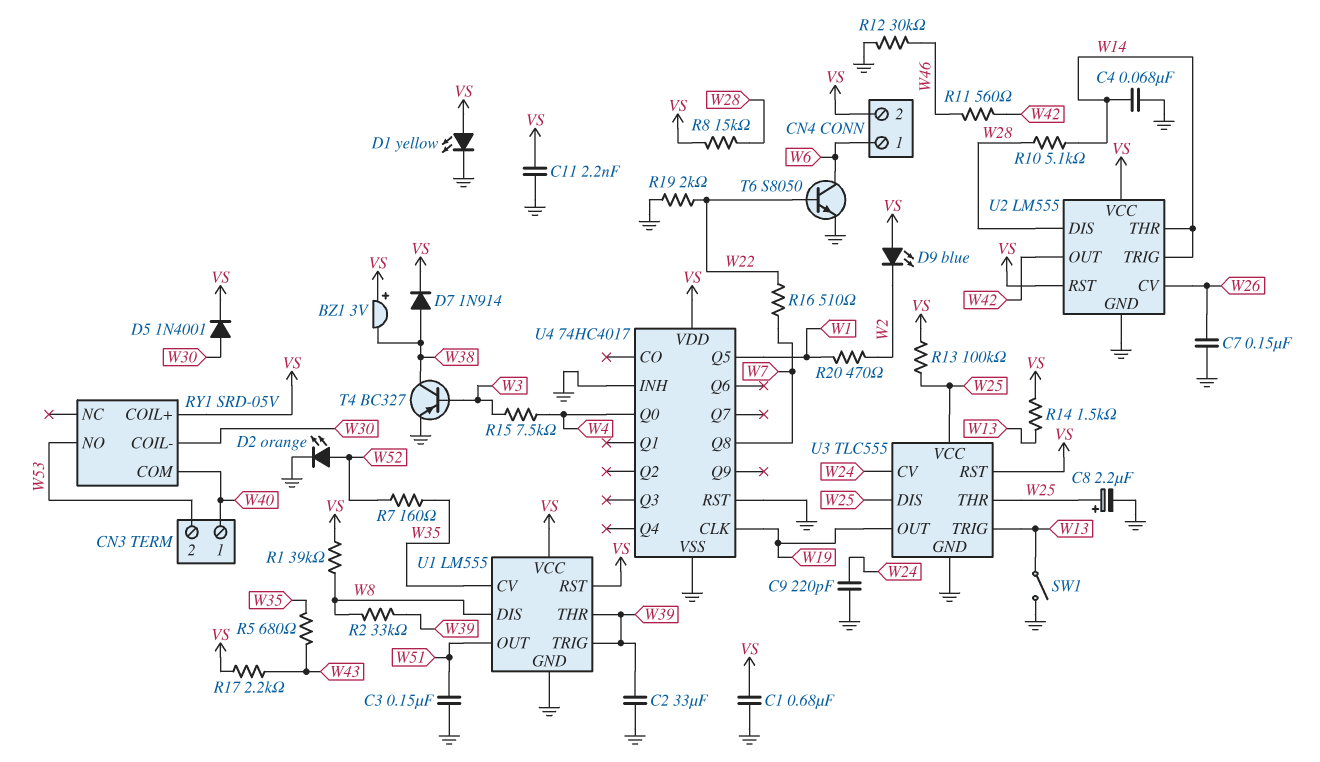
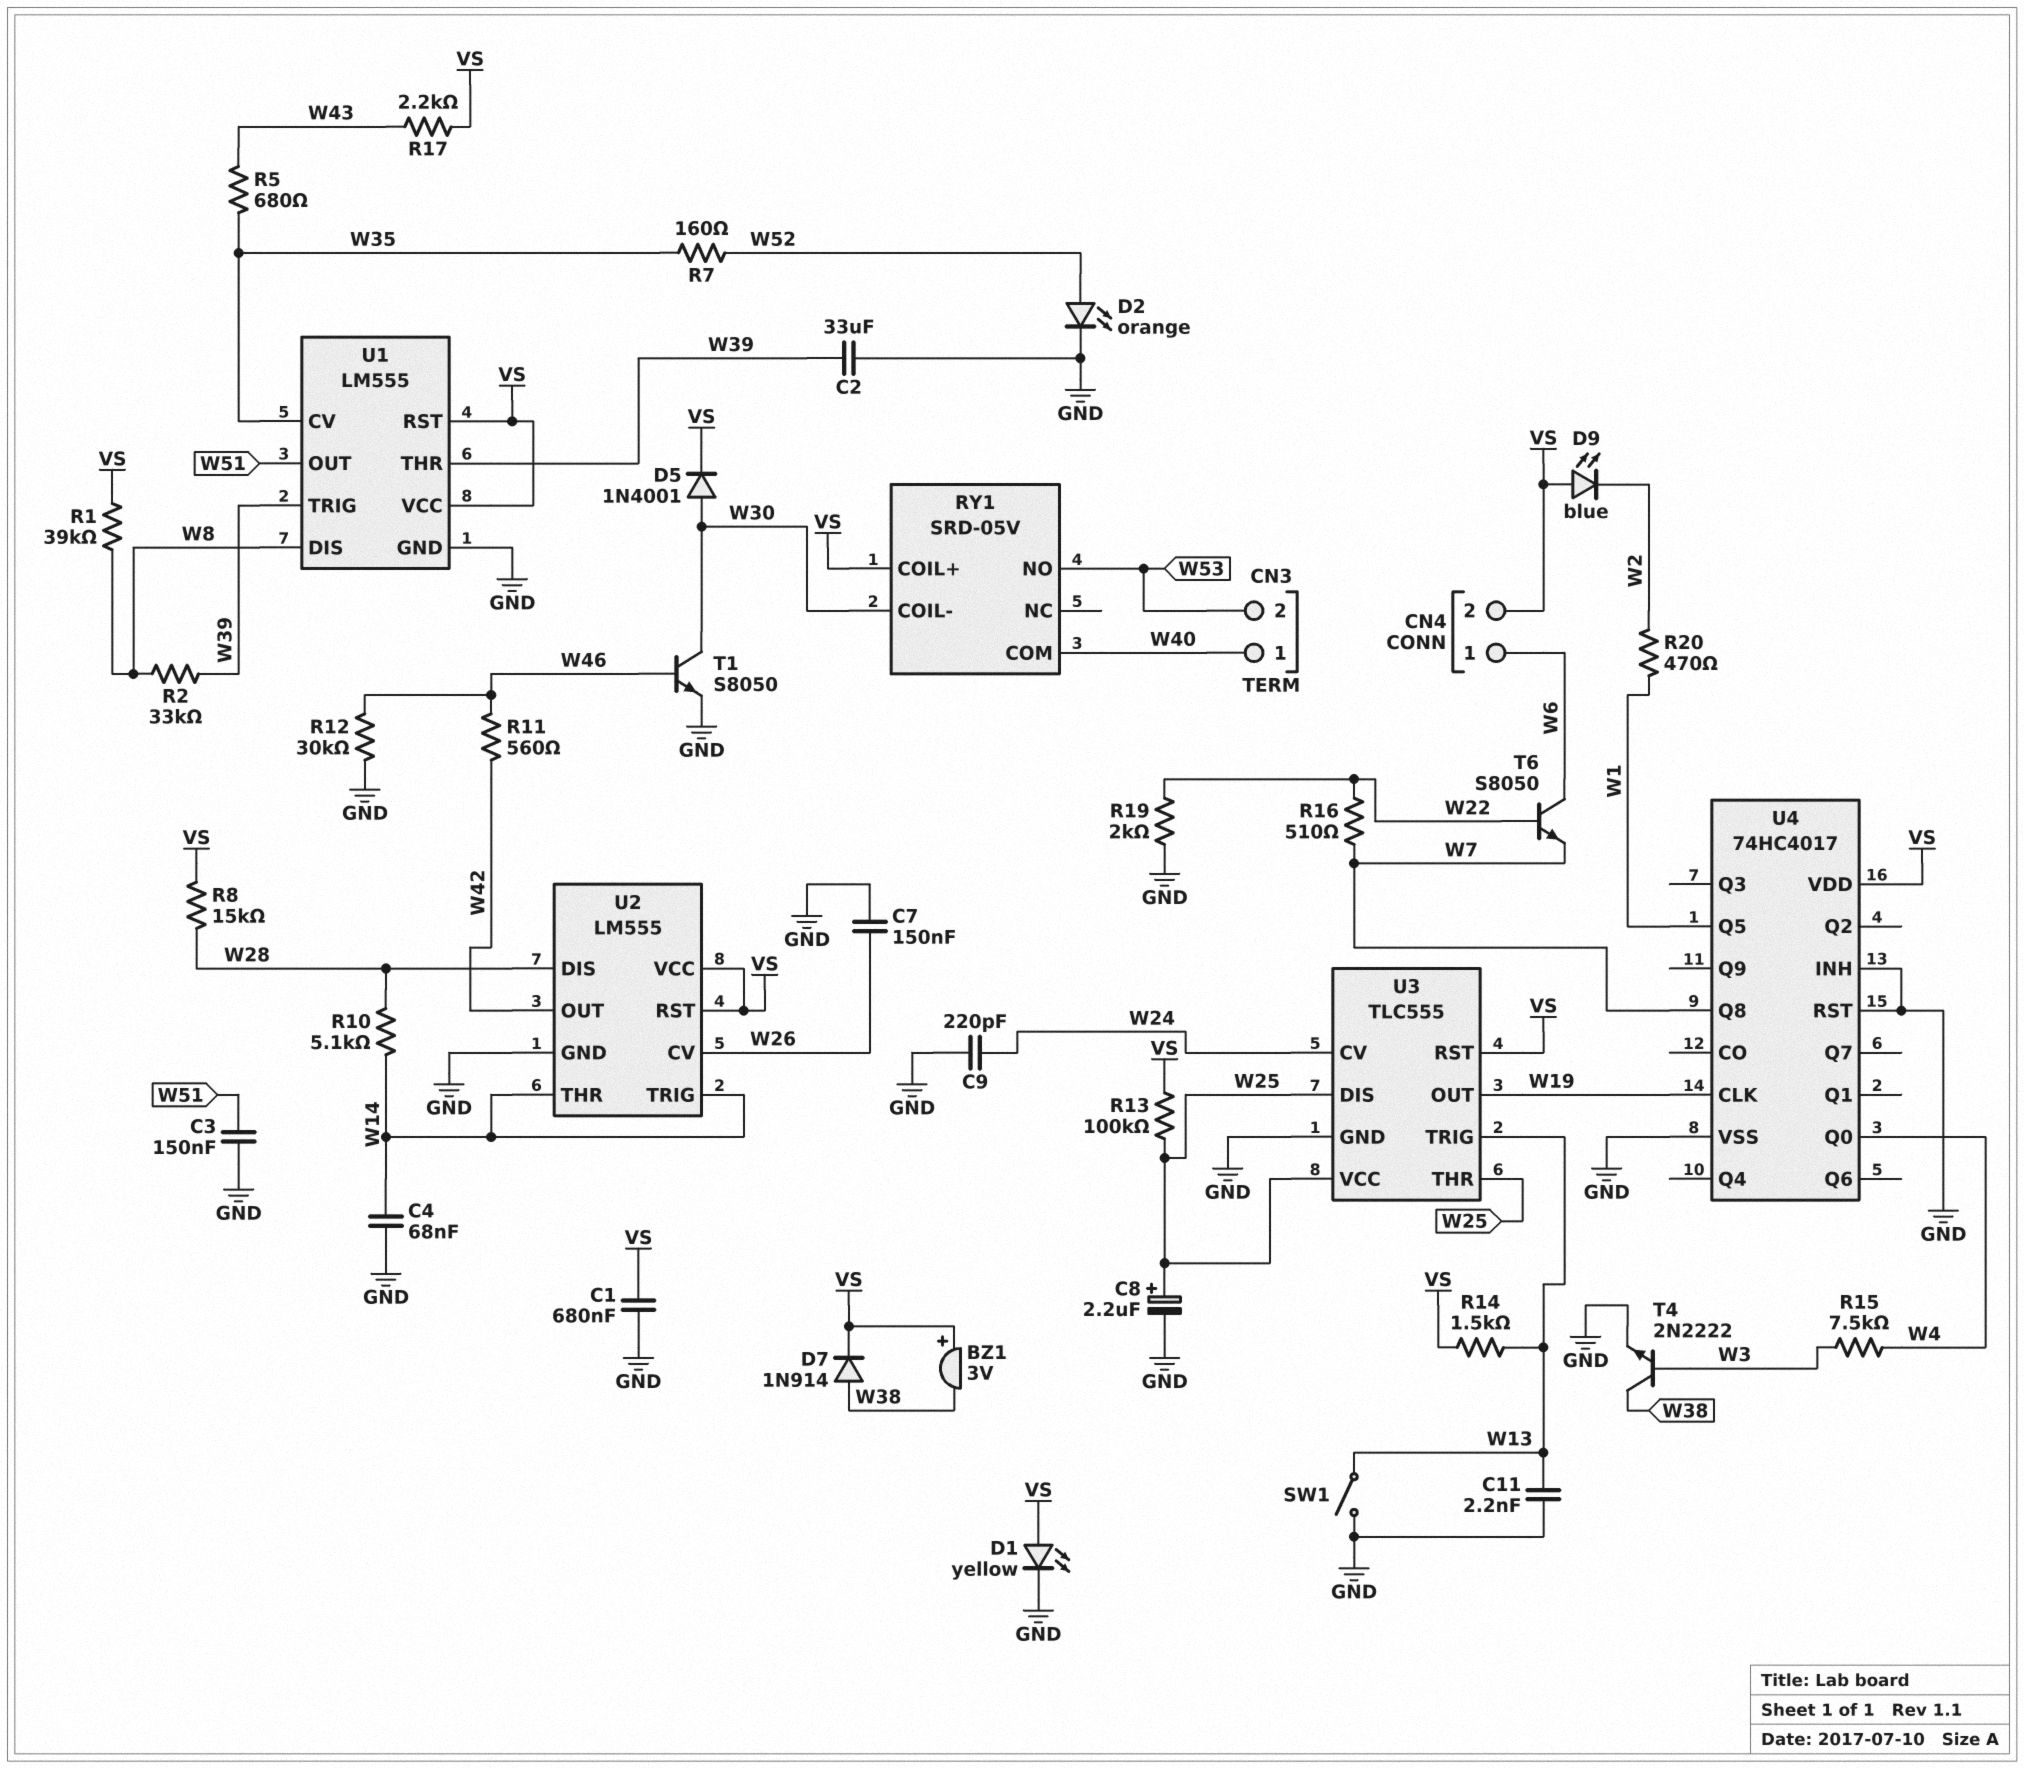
C11: 2.2nF (GND, VS) -> 2.2nF (GND, W13)
T1: none -> NPN S8050 (B W46, C W30, E GND)
T4: PNP BC327 (B W3, C W38, E GND) -> NPN 2N2222 (B W3, C W38, E GND)
T6: NPN S8050 (B W22, C W6, E GND) -> NPN S8050 (B W22, C W6, E W7)

